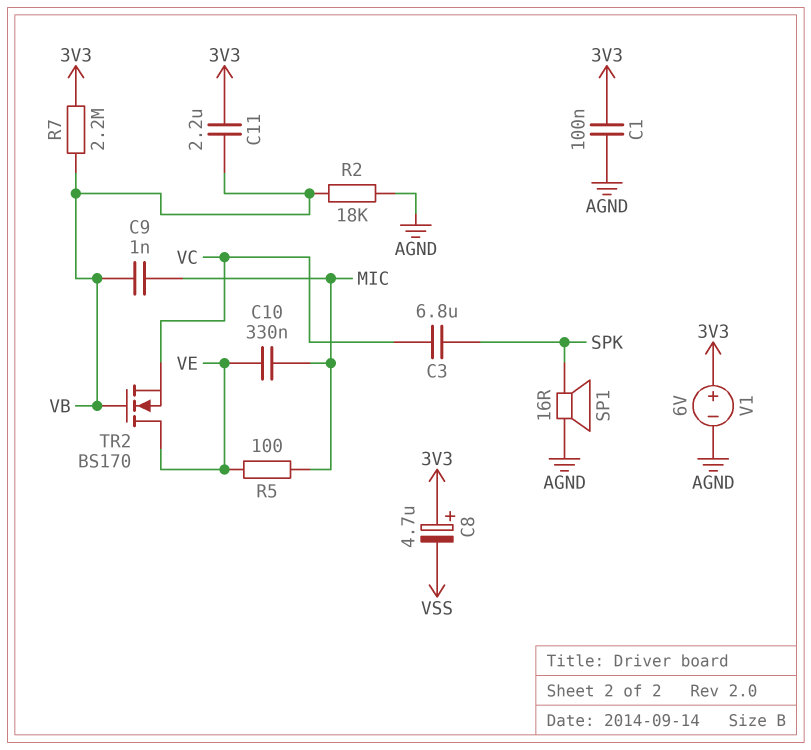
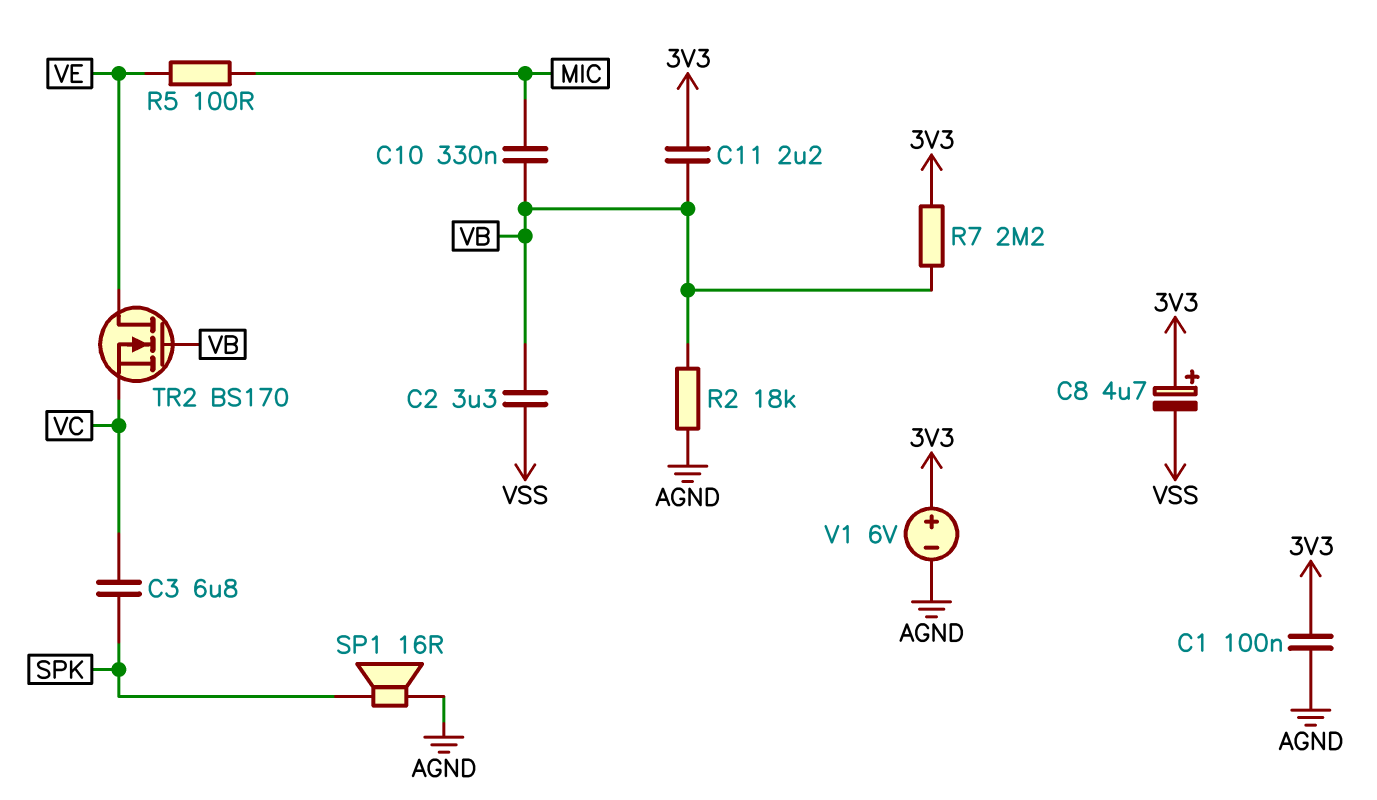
C2: none -> 3.3uF (VB, VSS)
C9: 1nF (MIC, VB) -> none
C10: 330nF (MIC, VE) -> 330nF (MIC, VB)

